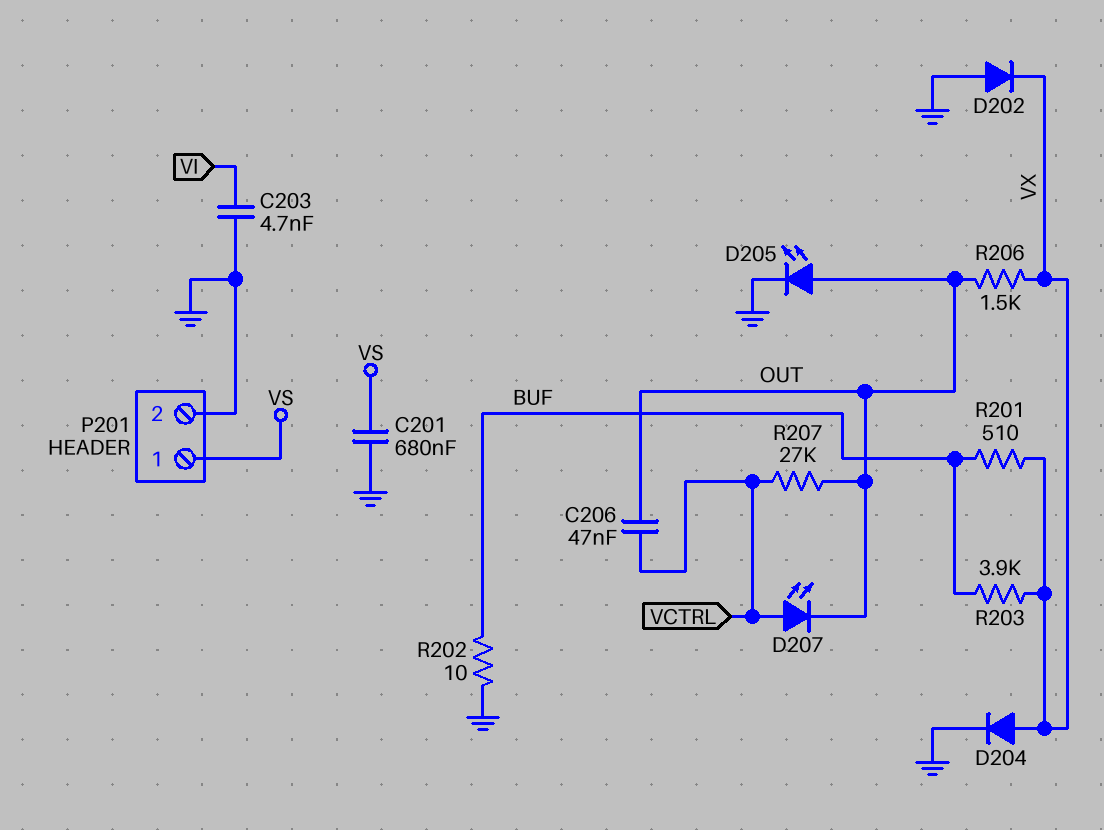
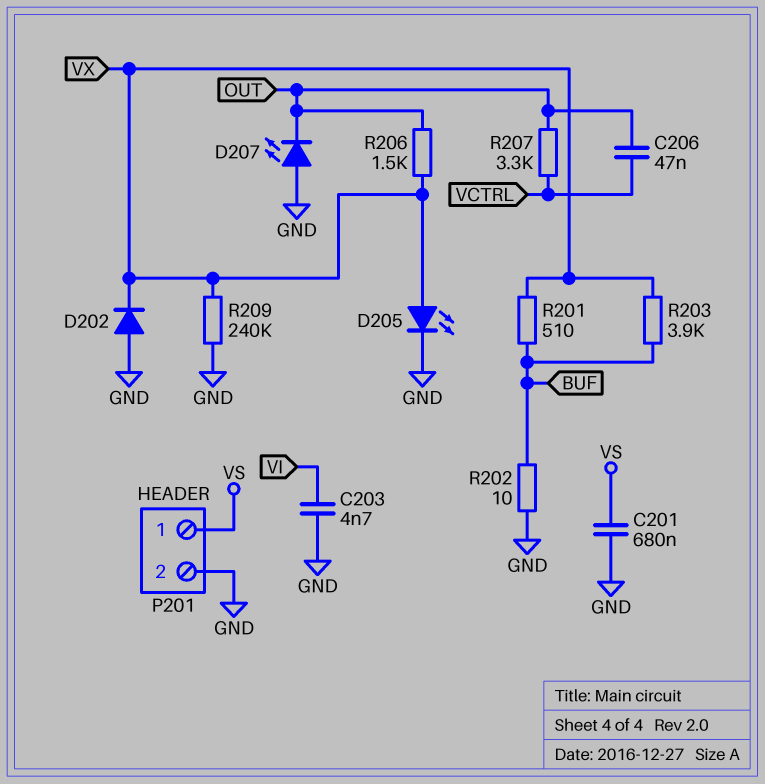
D204: diode (A VX, K GND) -> none
D205: LED (A OUT, K GND) -> LED (A VX, K GND)
D207: LED (A VCTRL, K OUT) -> LED (A GND, K OUT)
R207: 27k (OUT, VCTRL) -> 3.3k (OUT, VCTRL)
R209: none -> 240k (GND, VX)

